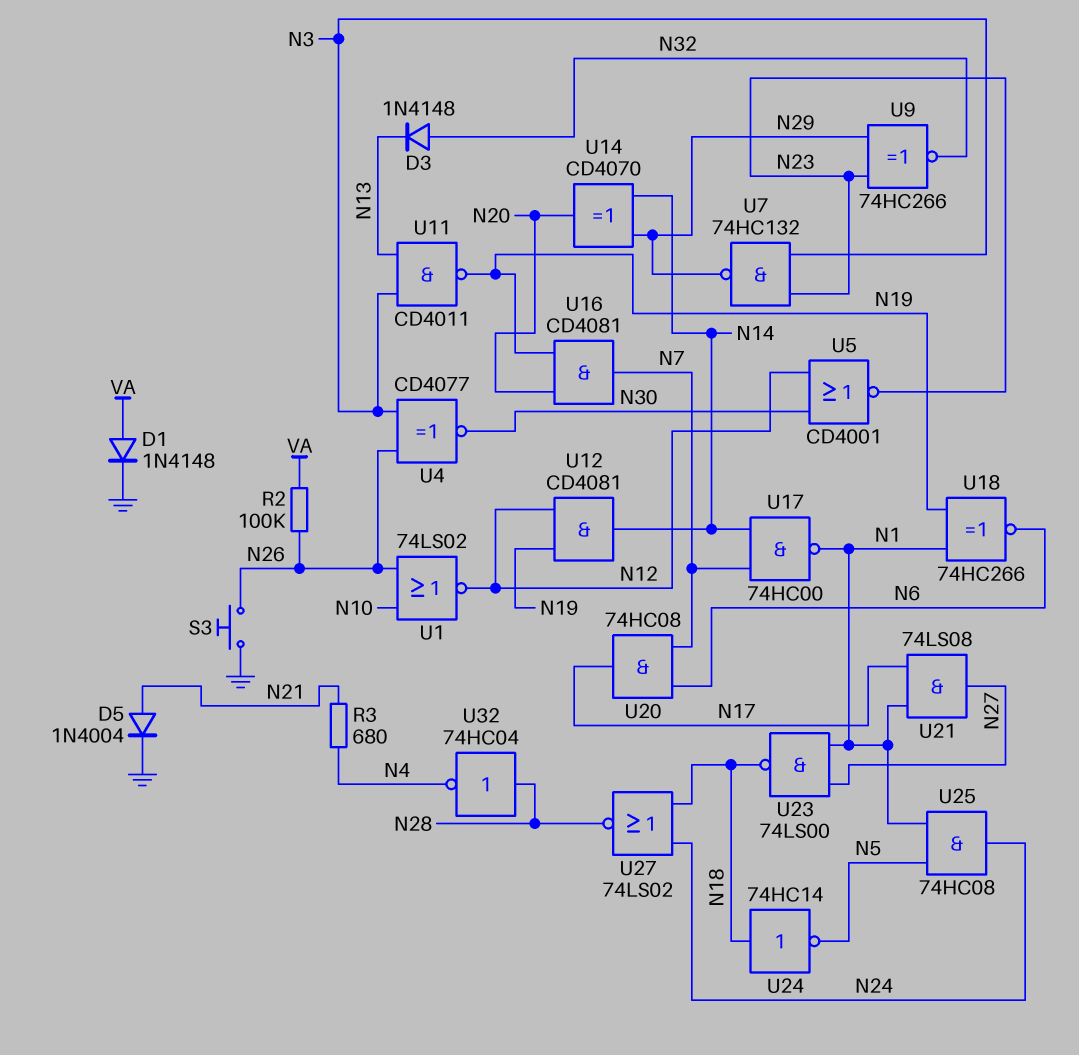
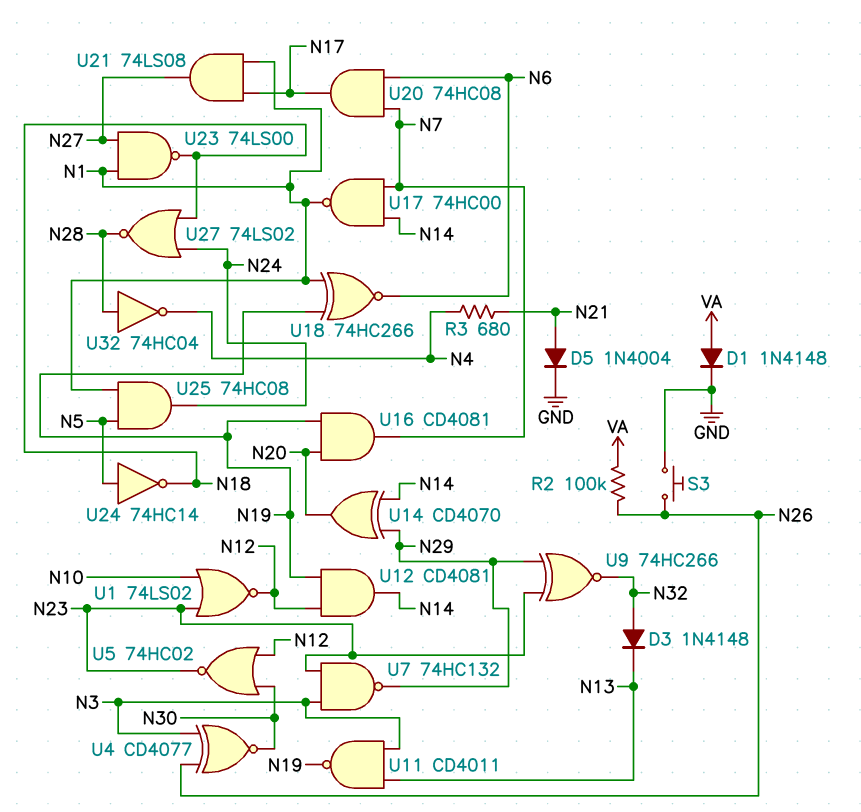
U1: NOR 74LS02 (in N10, in N26, out N12) -> NOR 74LS02 (in N10, in N23, out N12)
U5: NOR CD4001 (in N12, in N30, out N23) -> NOR 74HC02 (in N12, in N30, out N23)
U24: NOT 74HC14 (in N18, out N5) -> NOT 74HC14 (in N5, out N18)

